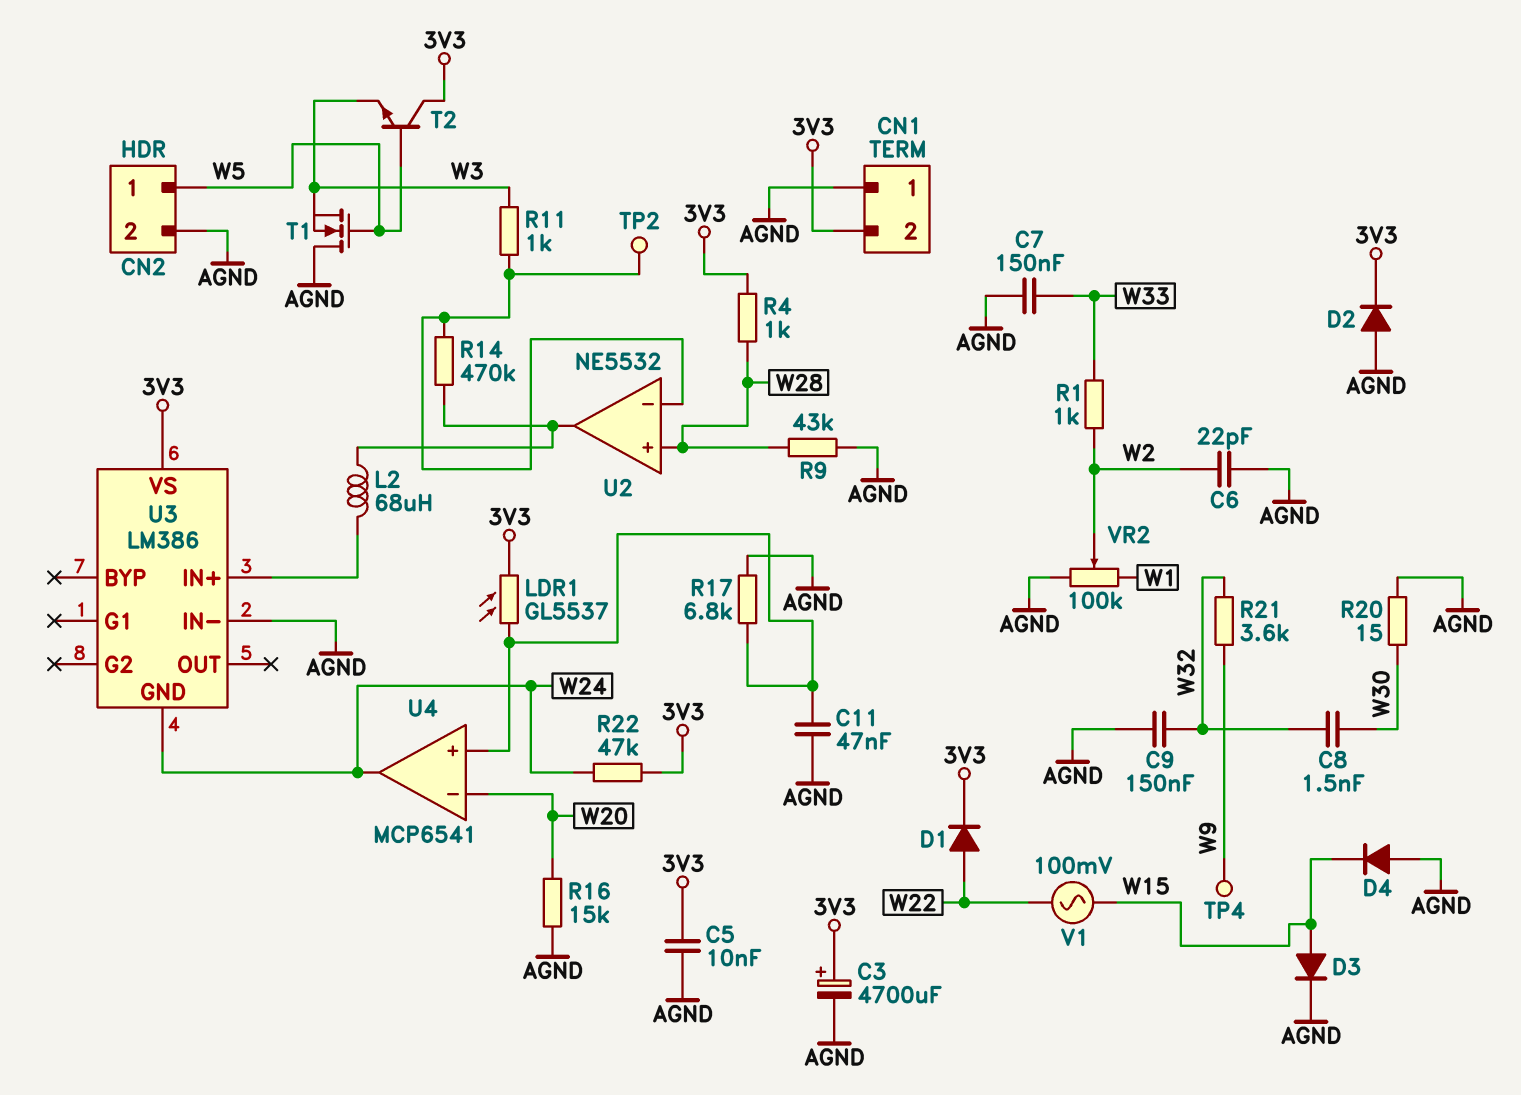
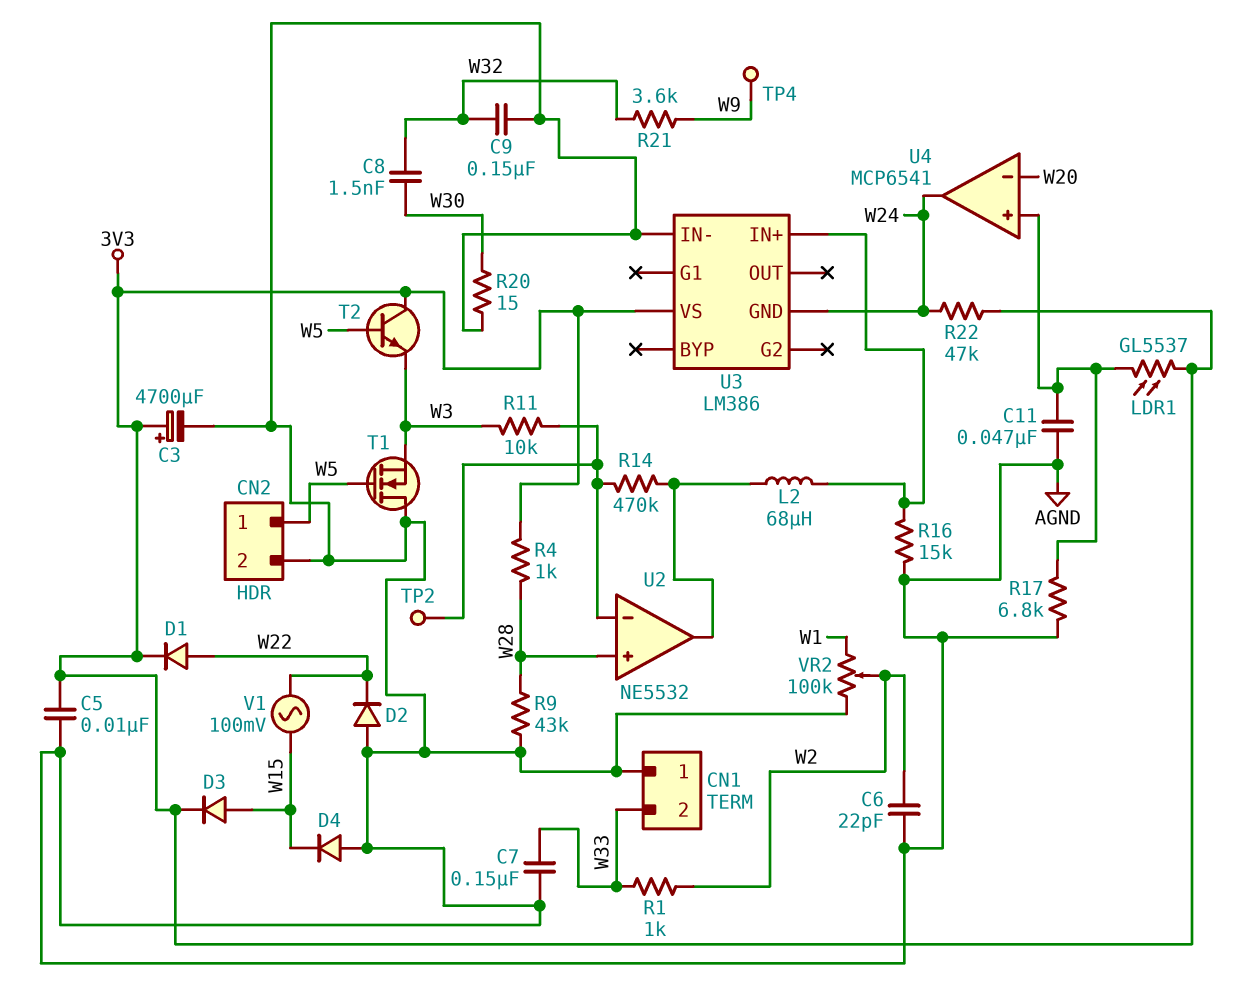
CN1 pin 2: 3V3 -> W33
D2: diode (A AGND, K 3V3) -> diode (A AGND, K W22)
D3: diode (A W15, K AGND) -> diode (A W15, K 3V3)
R11: 1k (U2/in-, W3) -> 10k (U2/in-, W3)
R16: 15k (AGND, W20) -> 15k (AGND, U3/IN+)

